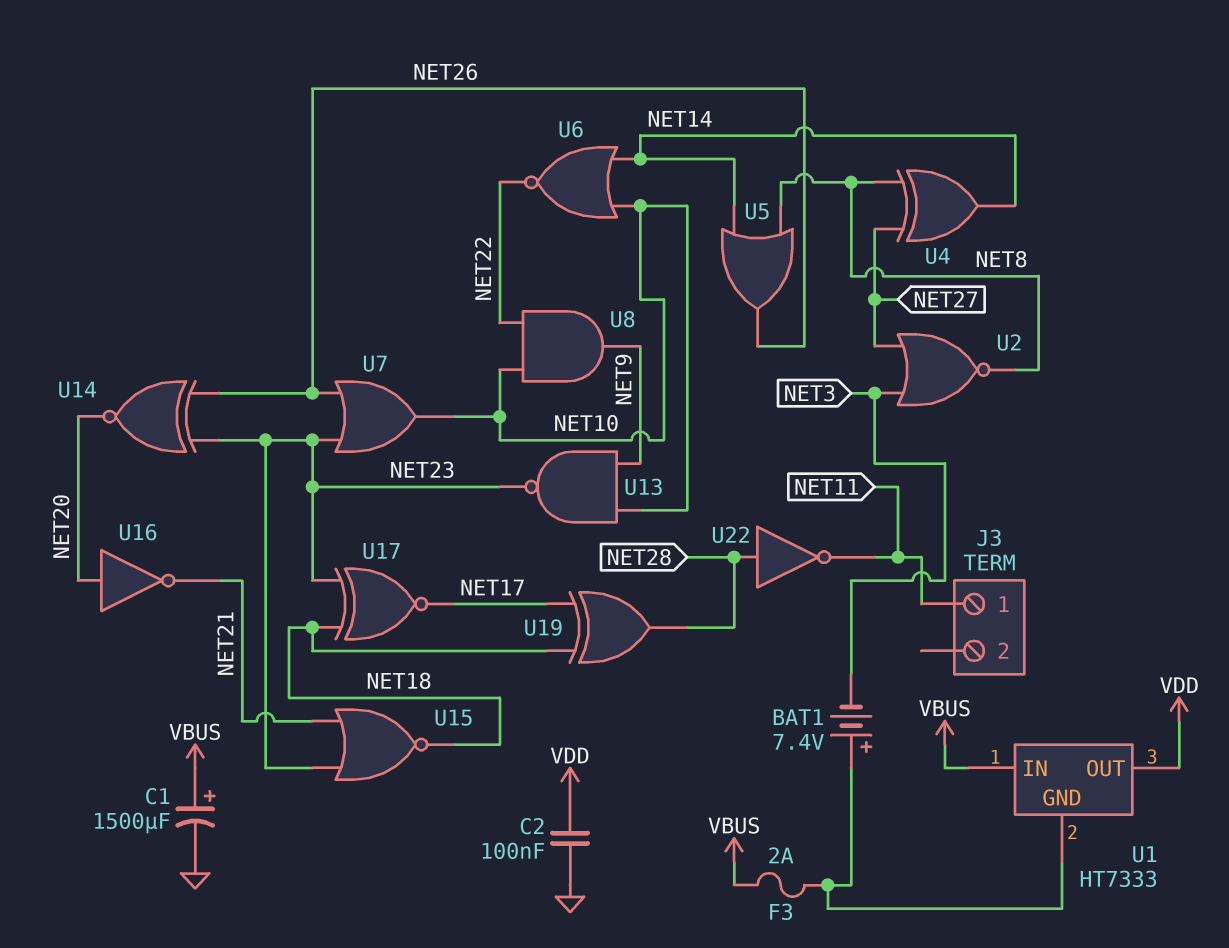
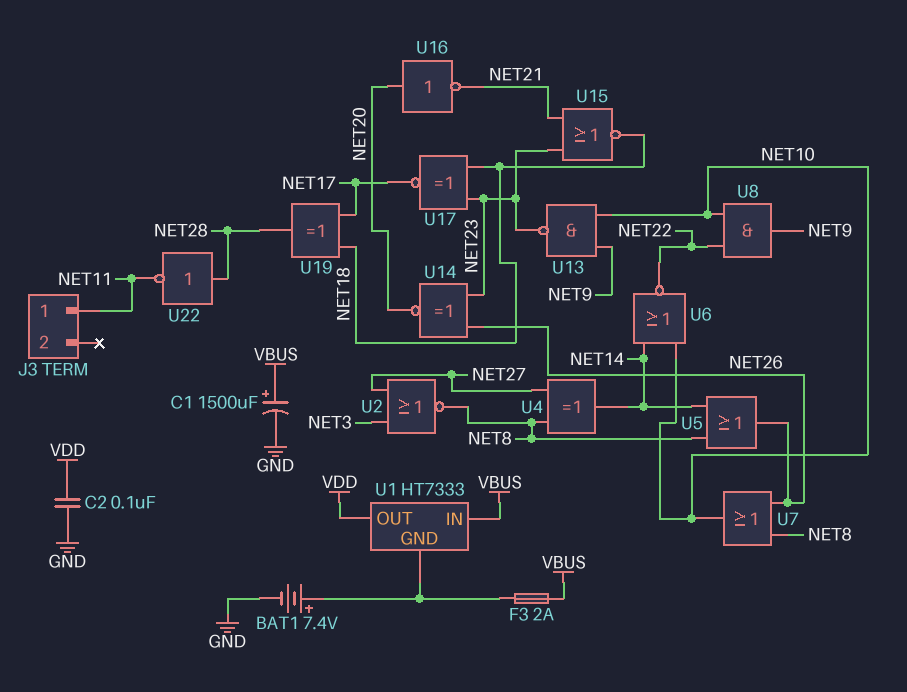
BAT1: 7.4V (plus U1/GND, minus NET3) -> 7.4V (plus U1/GND, minus GND)
U7: OR (in NET23, in NET26, out NET10) -> OR (in NET8, in NET26, out NET10)

